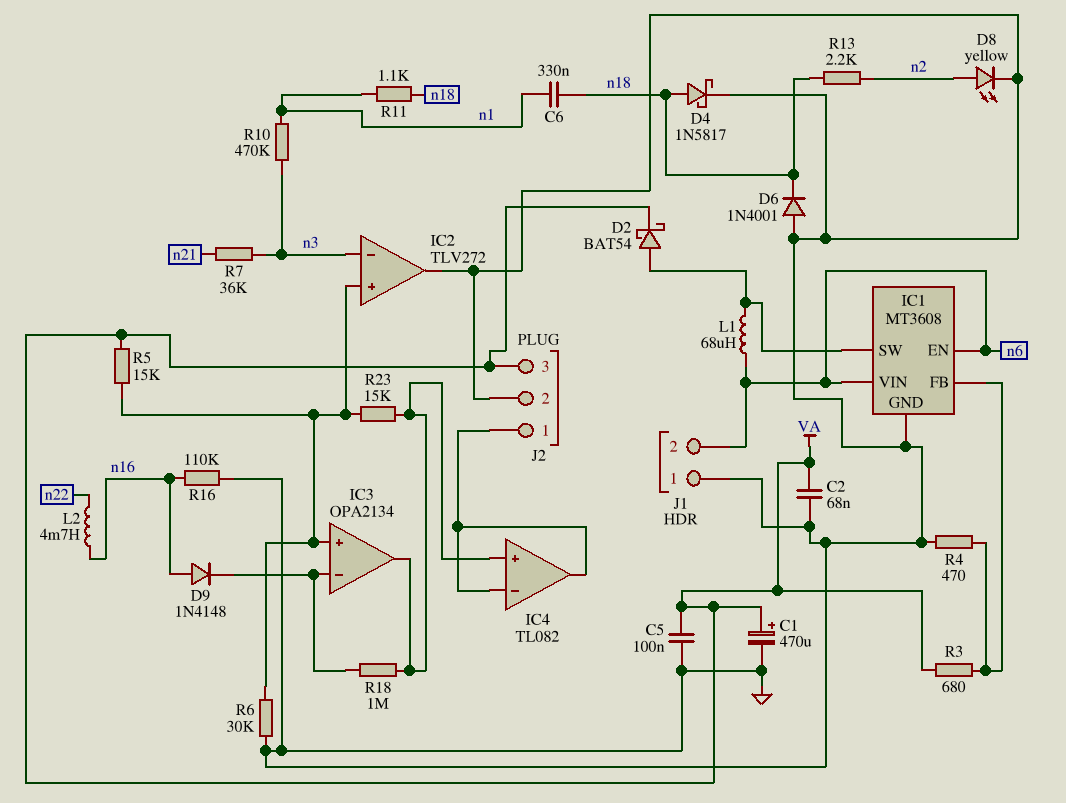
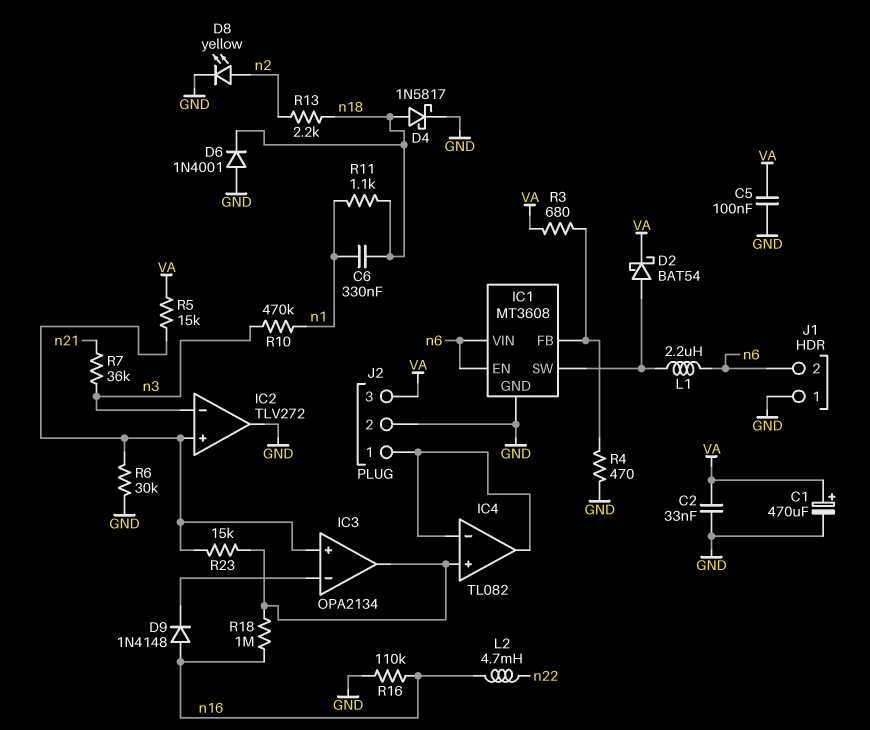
C2: 68nF (GND, VA) -> 33nF (GND, VA)
L1: 68uH (IC1/SW, n6) -> 2.2uH (IC1/SW, n6)
R18: 1M (IC3/in-, IC3/out) -> 1M (IC3/out, n16)

